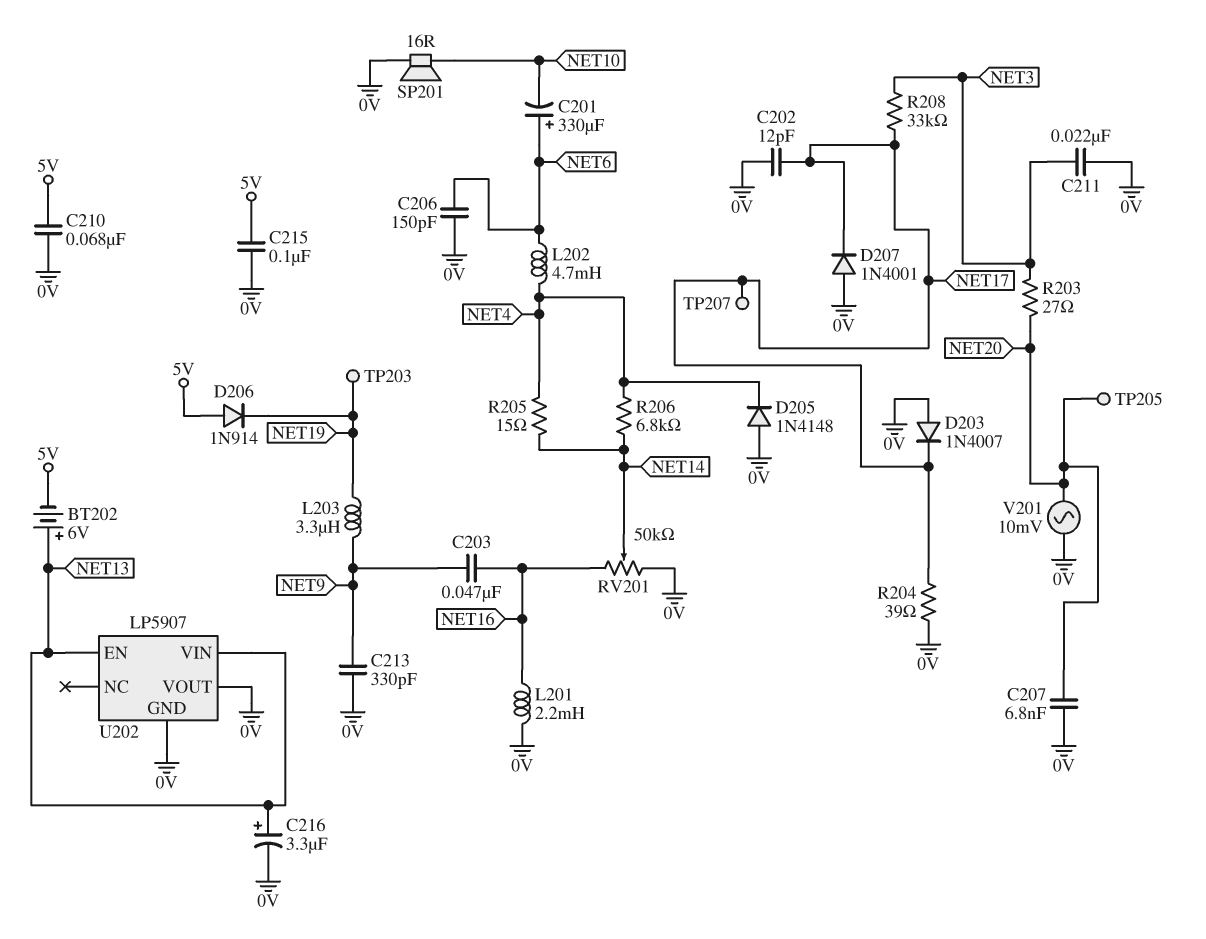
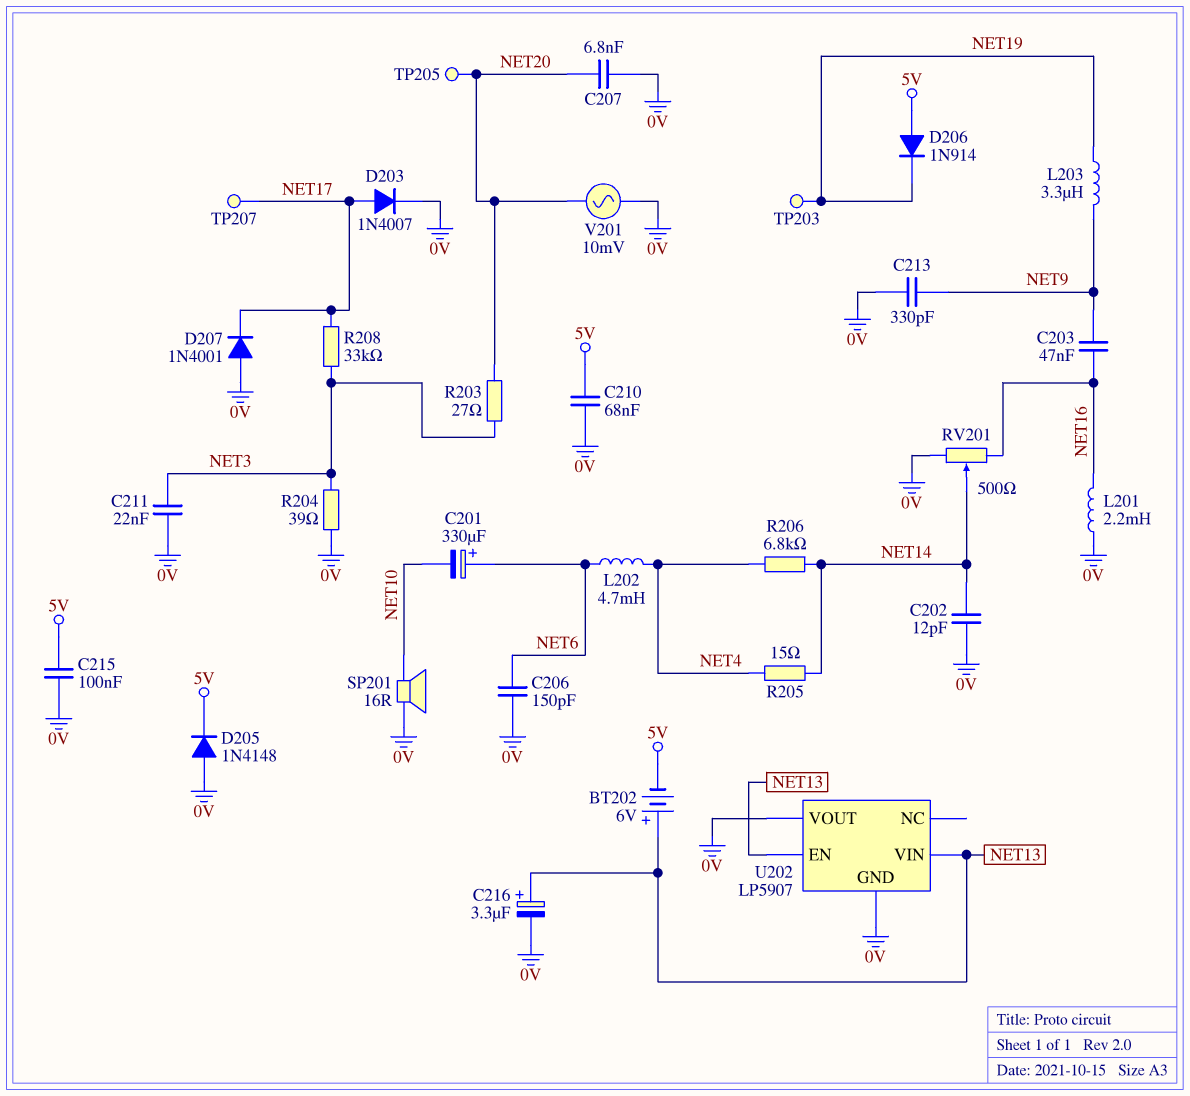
C202: 12pF (0V, NET17) -> 12pF (0V, NET14)
D203: diode 1N4007 (A 0V, K NET17) -> diode 1N4007 (A NET17, K 0V)
D205: diode 1N4148 (A 0V, K NET4) -> diode 1N4148 (A 0V, K 5V)
R204: 39 (0V, NET17) -> 39 (0V, NET3)
RV201: 50k (0V, NET16, wiper NET14) -> 500 (0V, NET16, wiper NET14)

